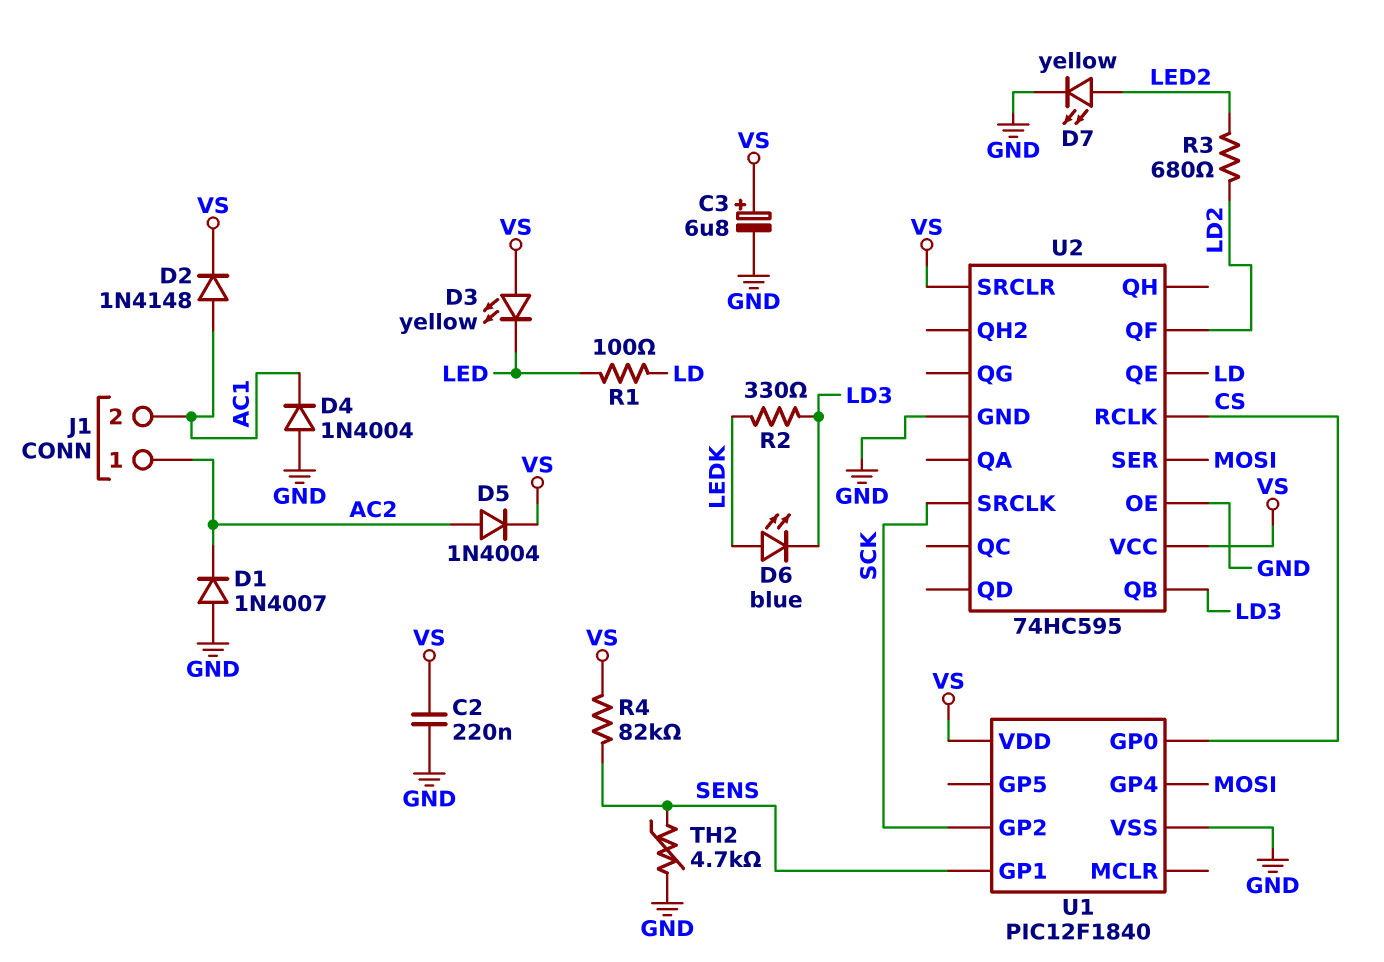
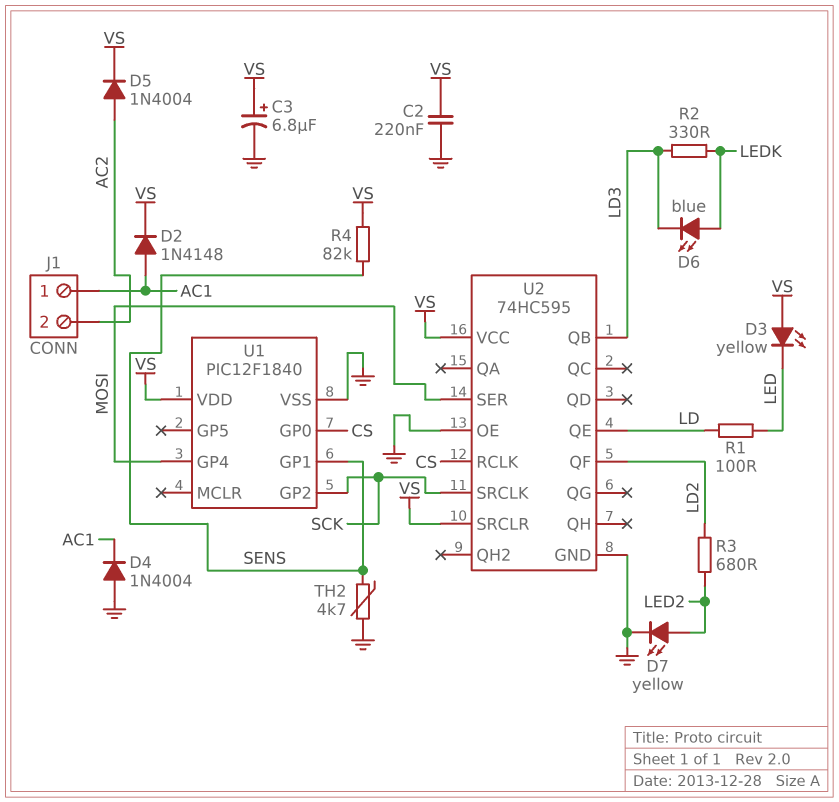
D1: diode 1N4007 (A GND, K AC2) -> none
J1 pin 1: AC2 -> AC1
J1 pin 2: AC1 -> AC2

